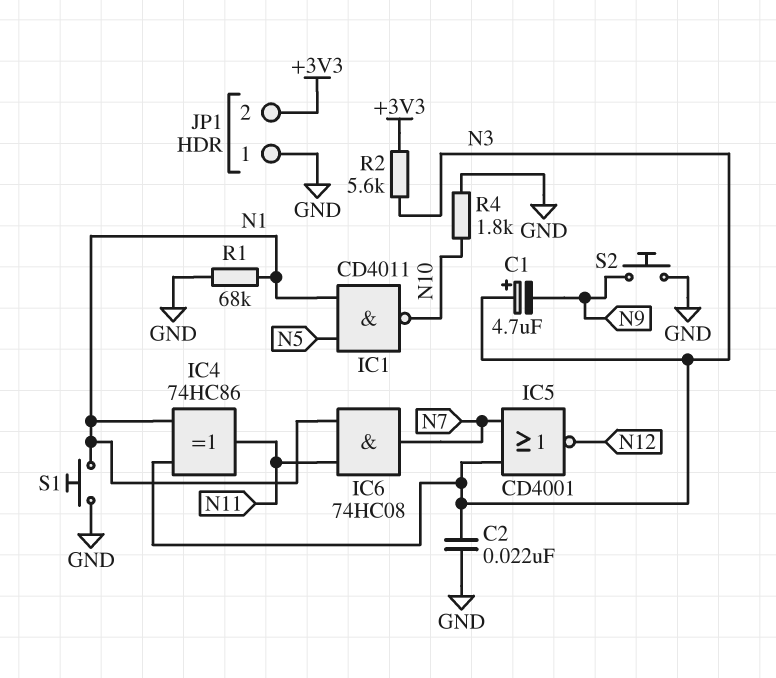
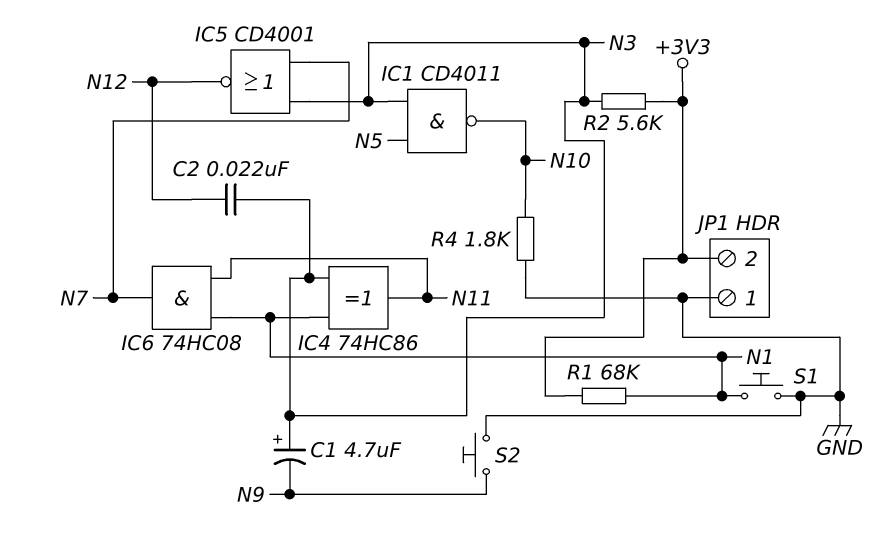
C2: 22nF (GND, N3) -> 22nF (N3, N12)
IC1: NAND CD4011 (in N1, in N5, out N10) -> NAND CD4011 (in N3, in N5, out N10)
R1: 68k (GND, N1) -> 68k (+3V3, N1)

